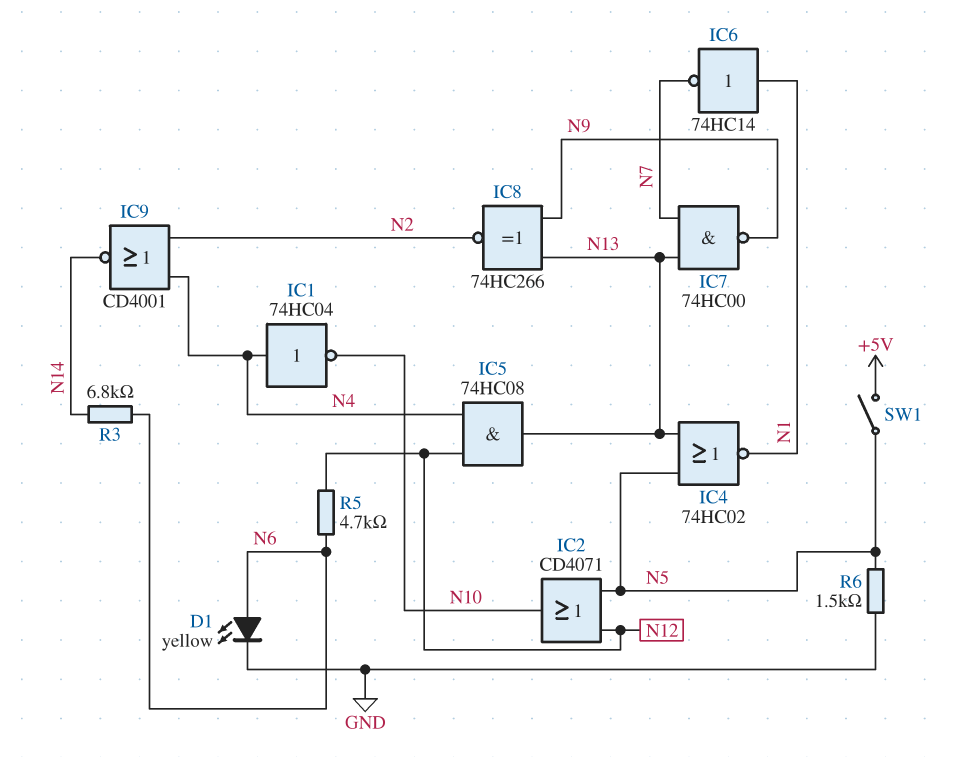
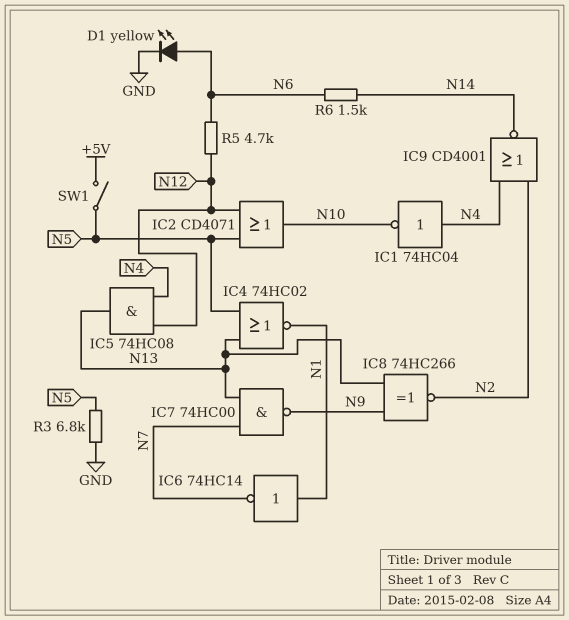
R3: 6.8k (N6, N14) -> 6.8k (GND, N5)
R6: 1.5k (GND, N5) -> 1.5k (N6, N14)

